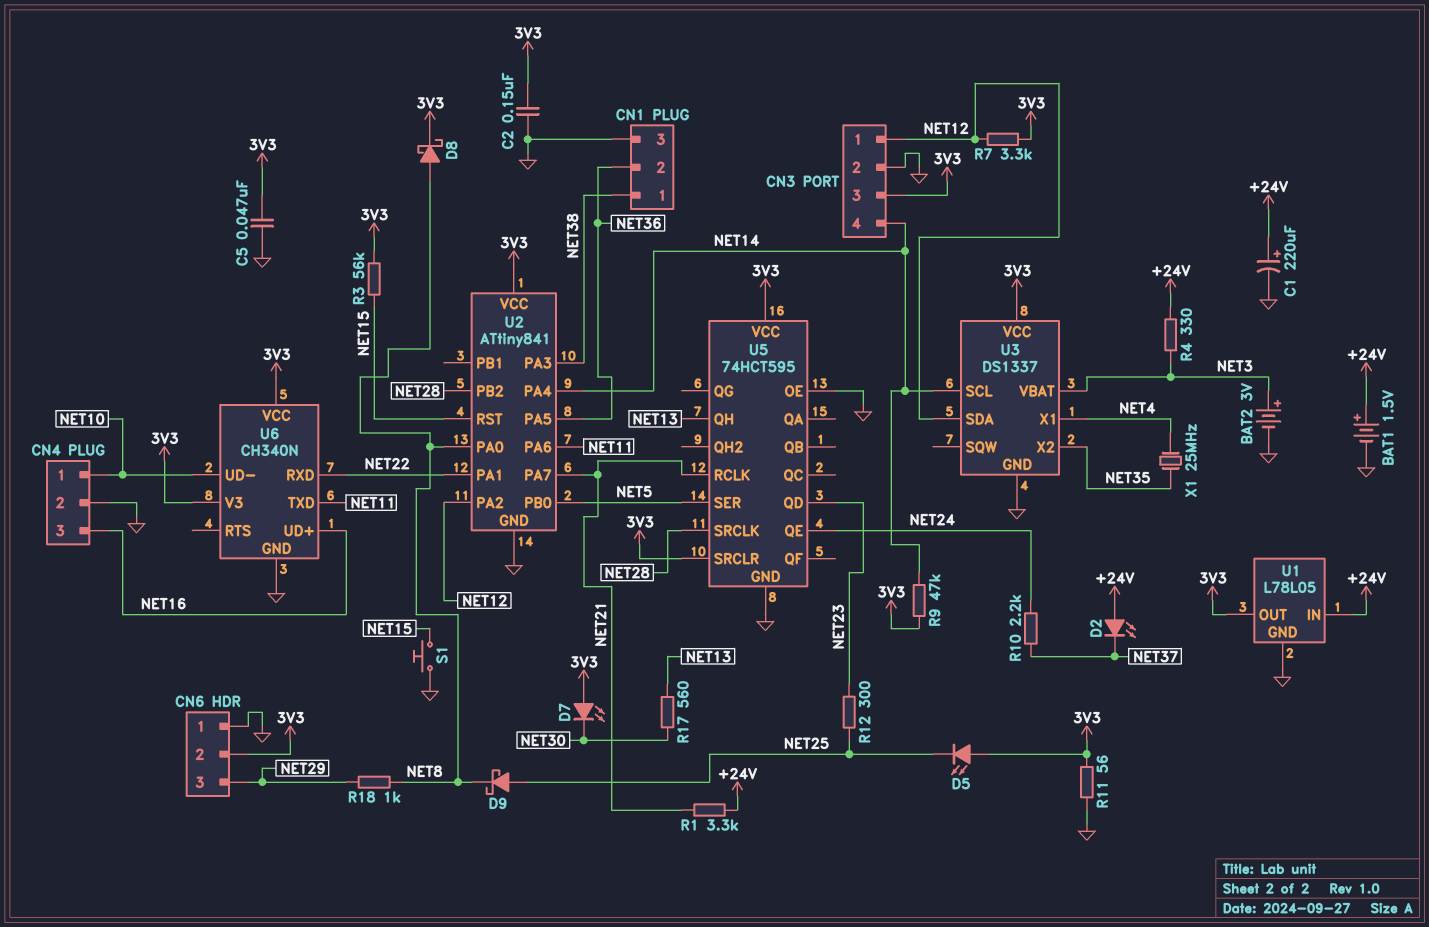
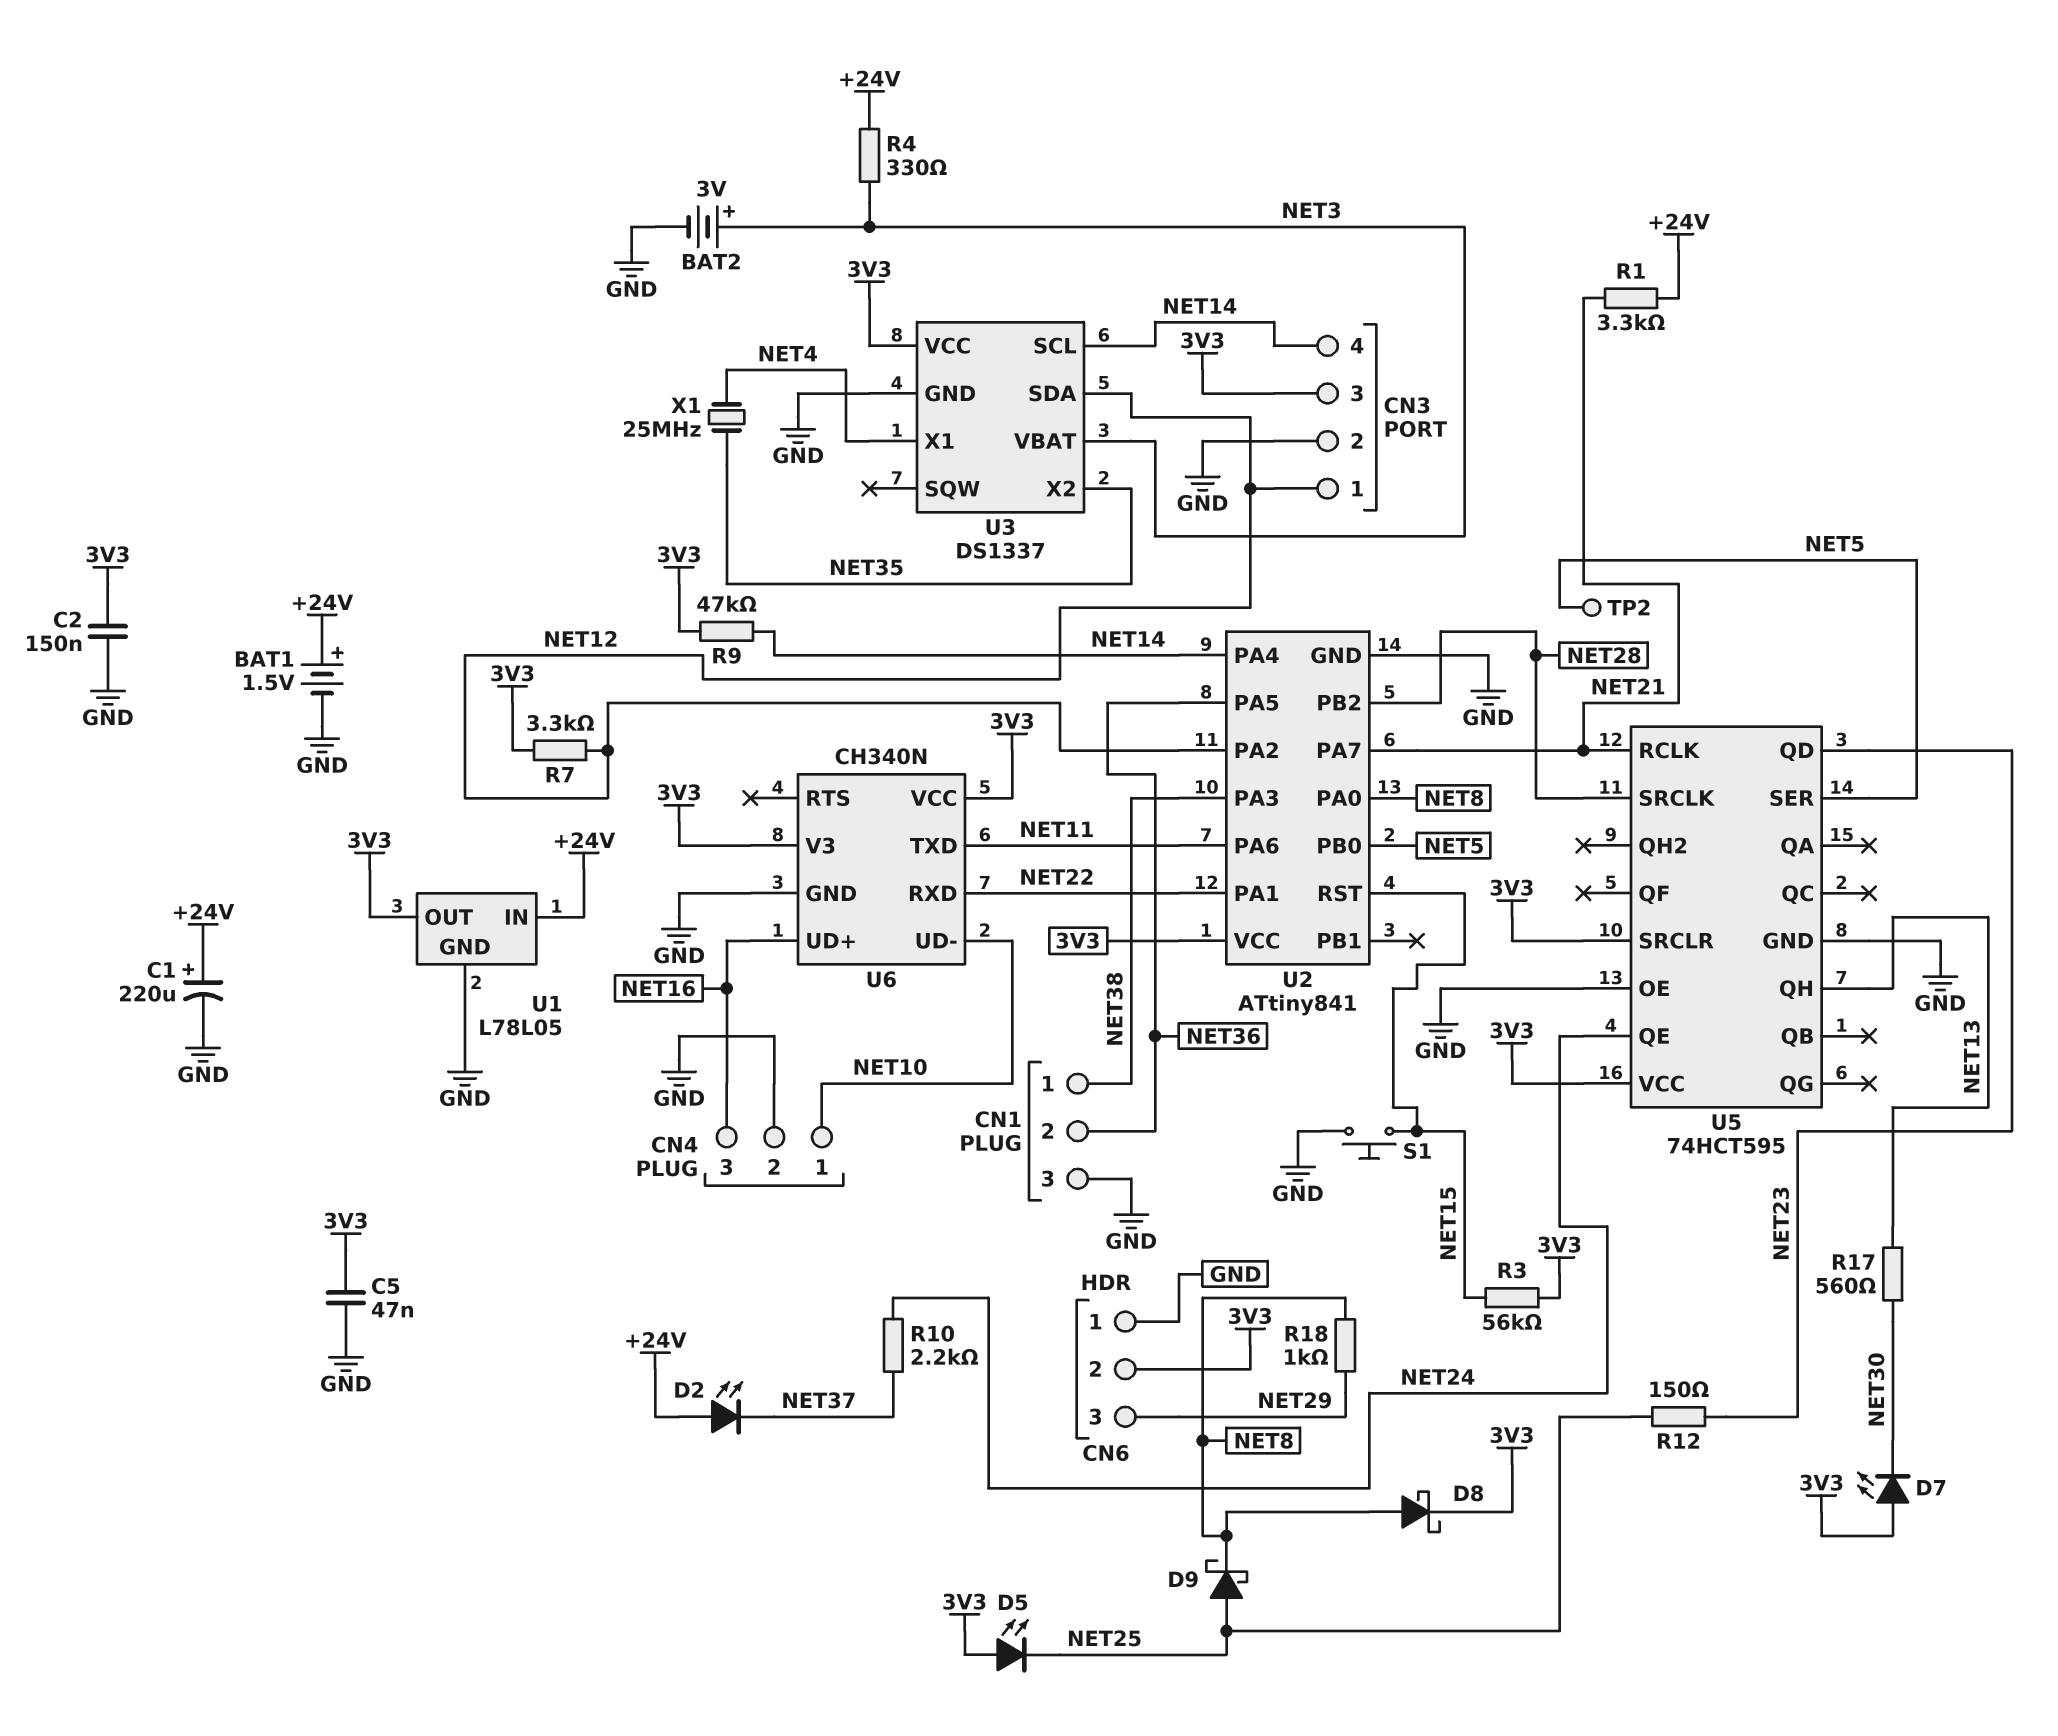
R11: 56 (3V3, GND) -> none
R12: 300 (NET23, NET25) -> 150 (NET23, NET25)
TP2: none -> test point (NET5)

